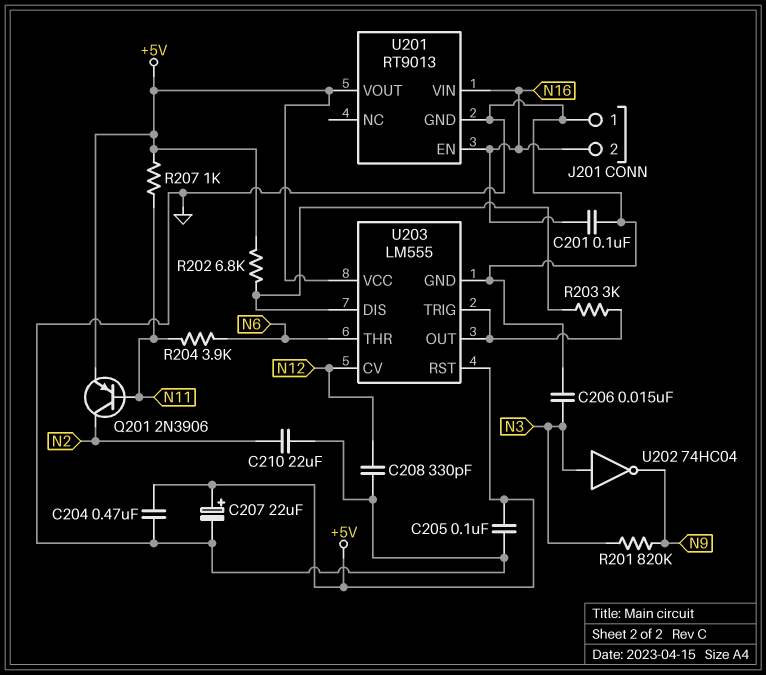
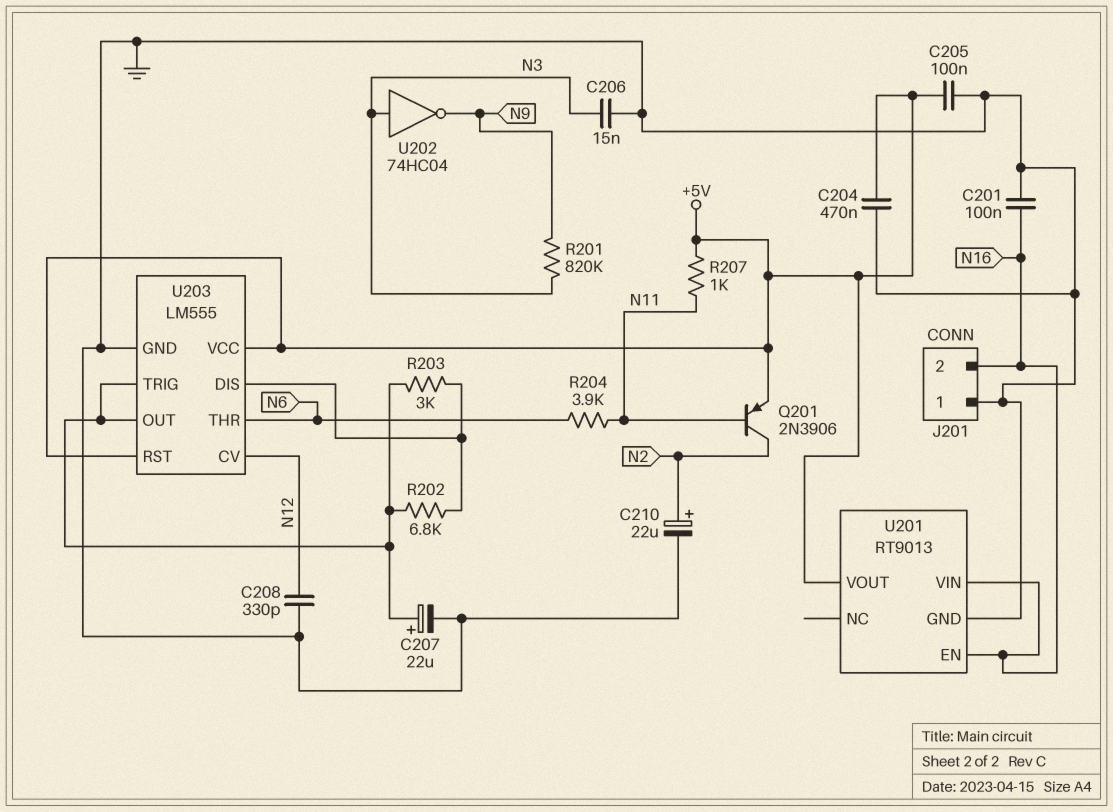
C207: 22uF (plus +5V, minus GND) -> 22uF (plus U203/OUT, minus GND)
C210: 22uF (GND, N2) -> 22uF (plus N2, minus GND)
R202: 6.8k (+5V, U203/DIS) -> 6.8k (U203/DIS, U203/OUT)

